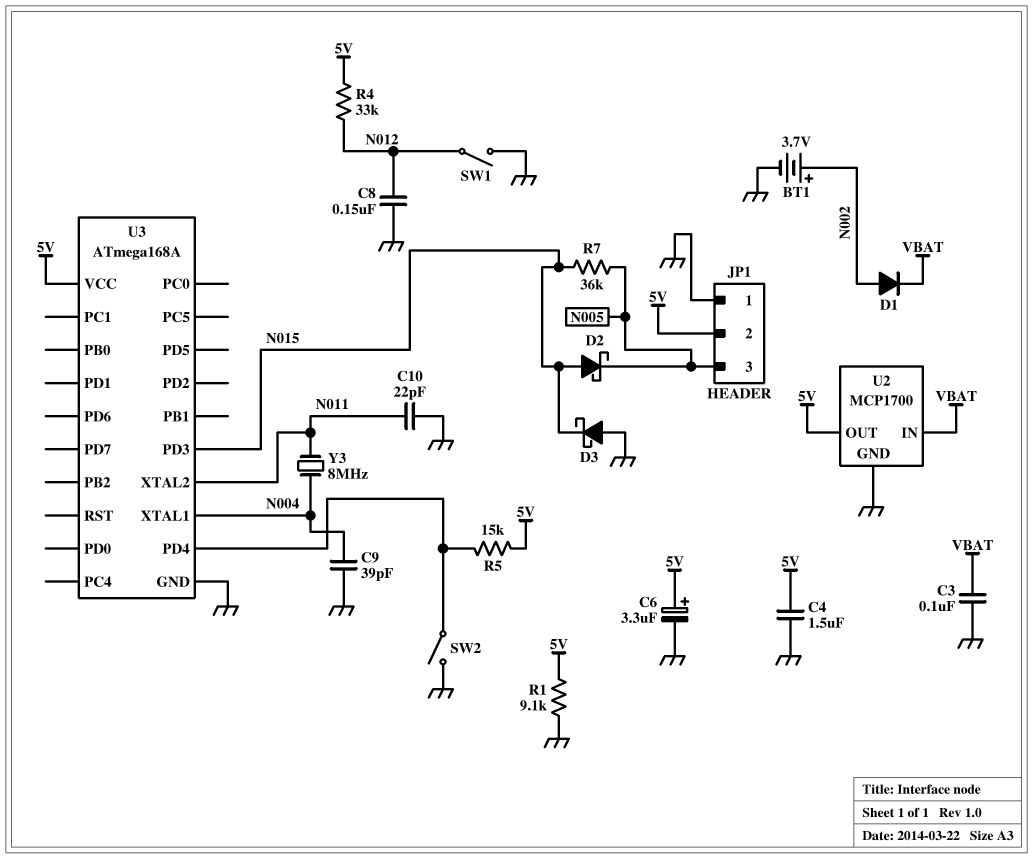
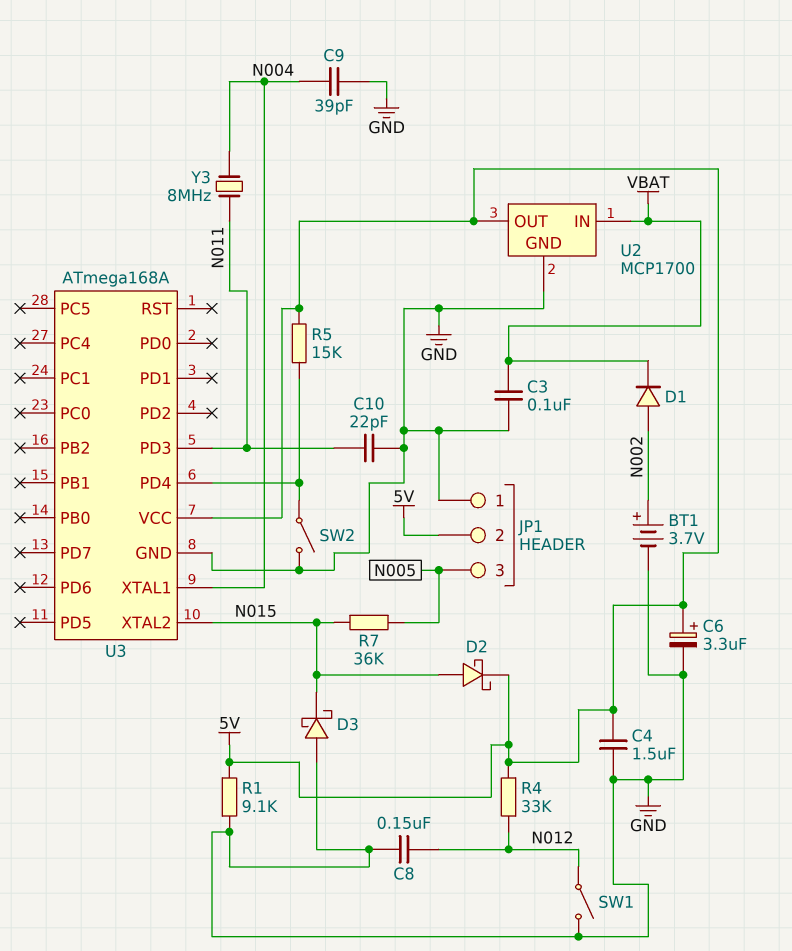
D2: schottky (A N015, K N005) -> schottky (A N015, K 5V)
U3 pin PD3: N015 -> N011
U3 pin XTAL2: N011 -> N015

